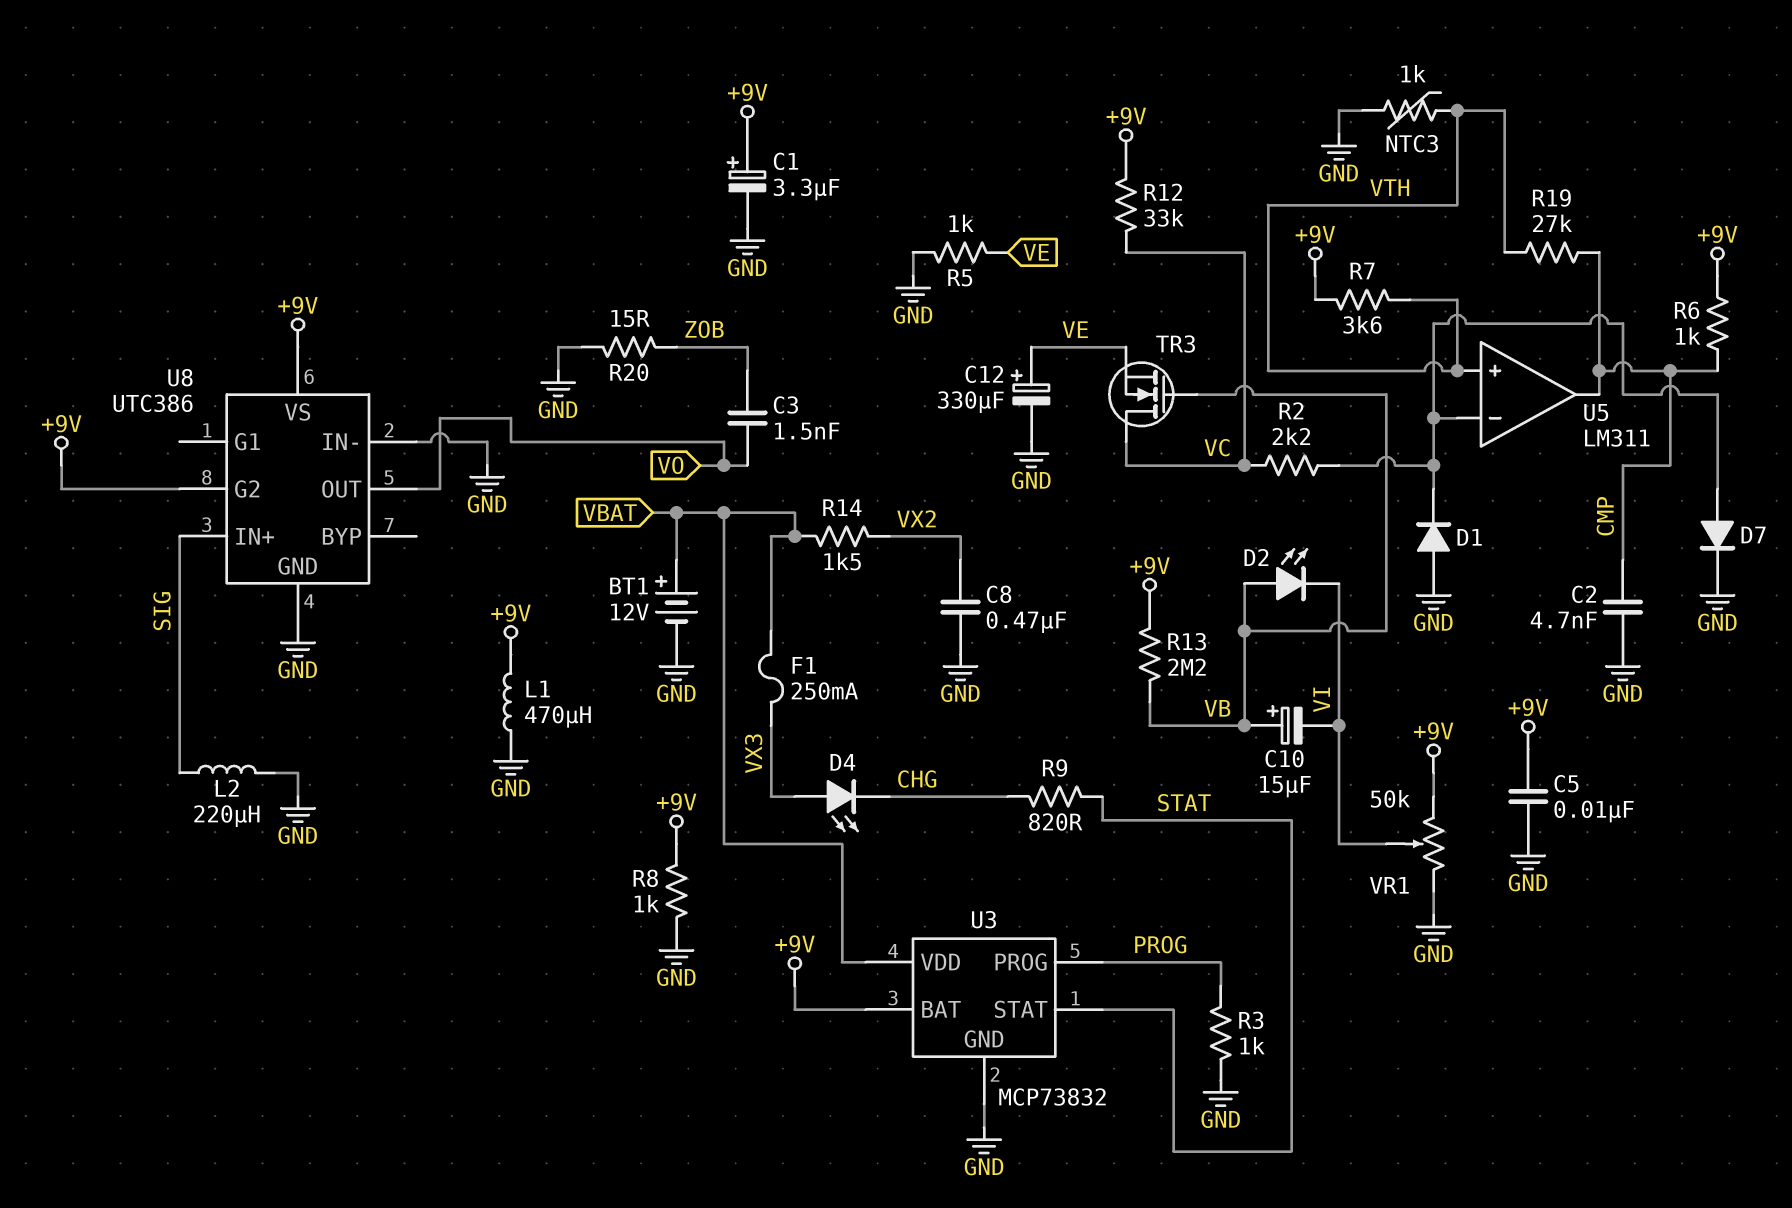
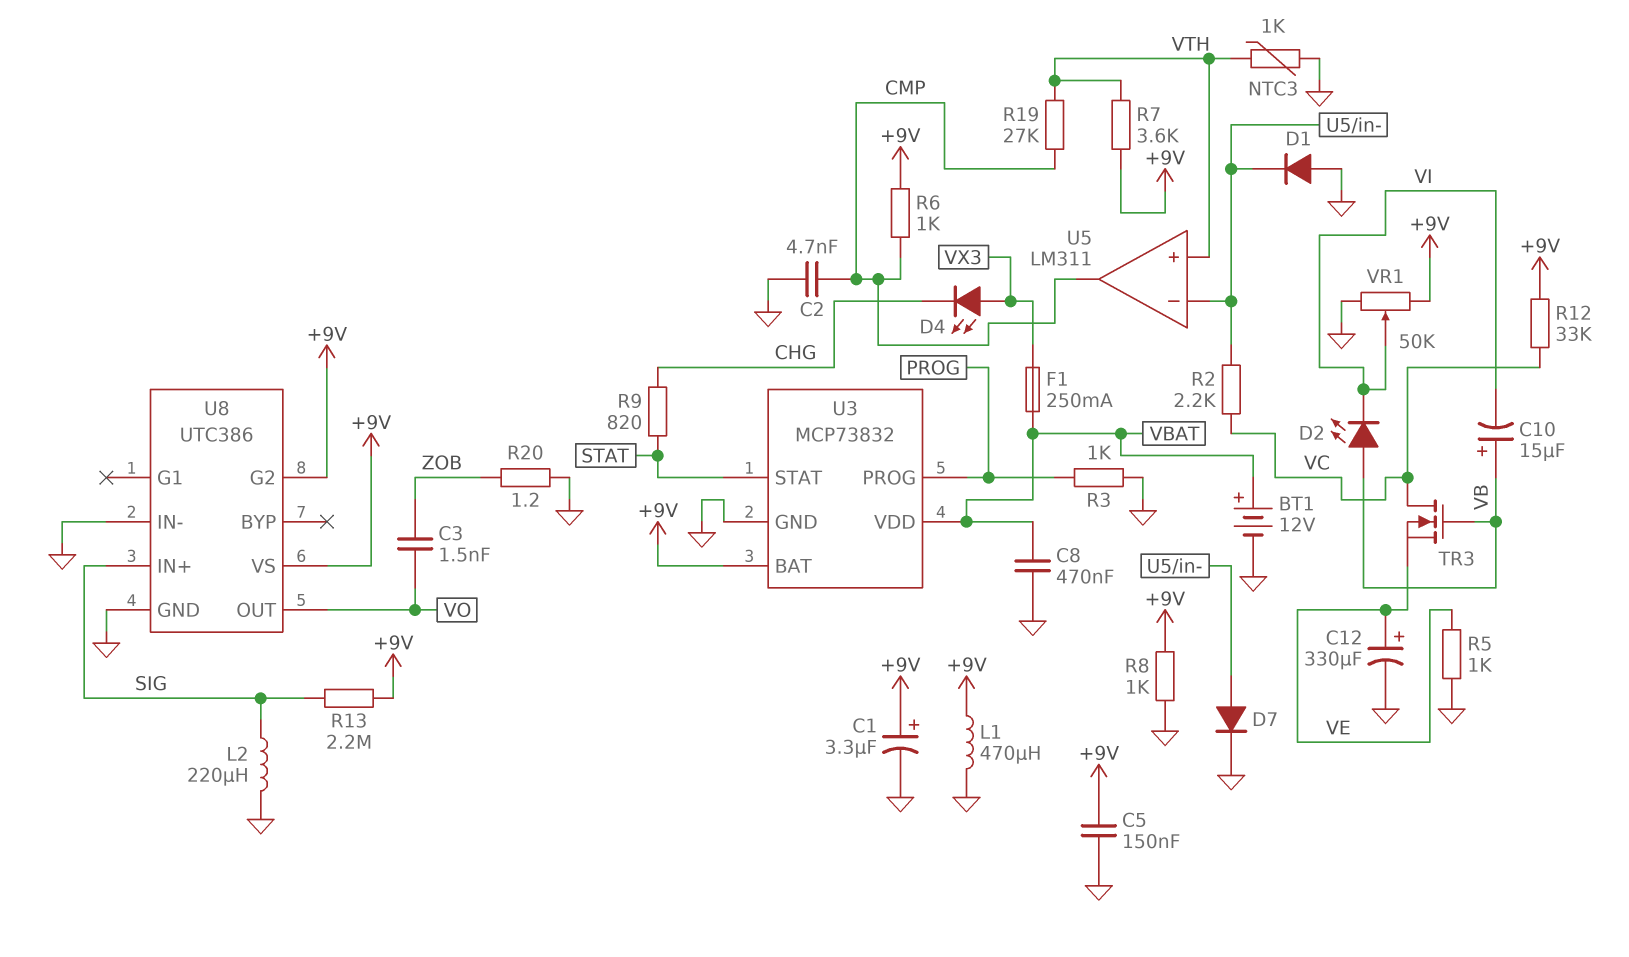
C5: 10nF (+9V, GND) -> 150nF (+9V, GND)
C8: 470nF (GND, VX2) -> 470nF (GND, VBAT)
R13: 2.2M (+9V, VB) -> 2.2M (+9V, SIG)
R14: 1.5k (VBAT, VX2) -> none
R20: 15 (GND, ZOB) -> 1.2 (GND, ZOB)

